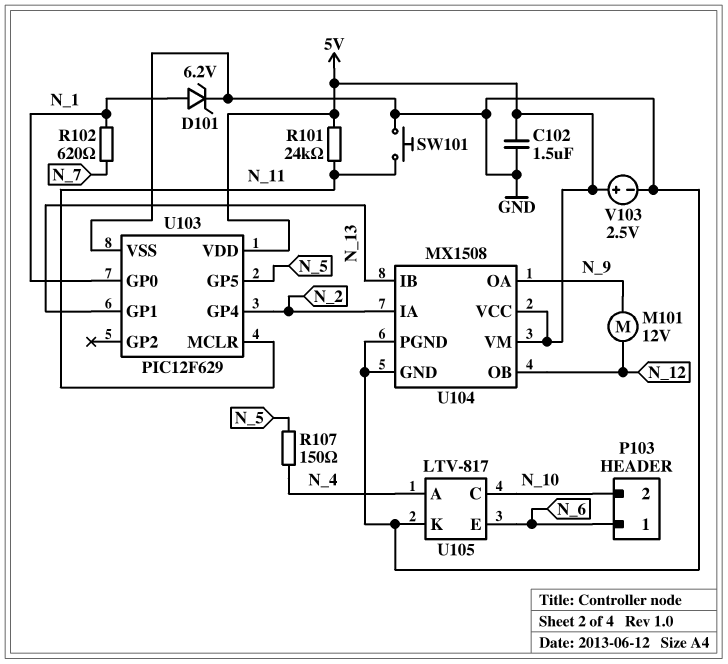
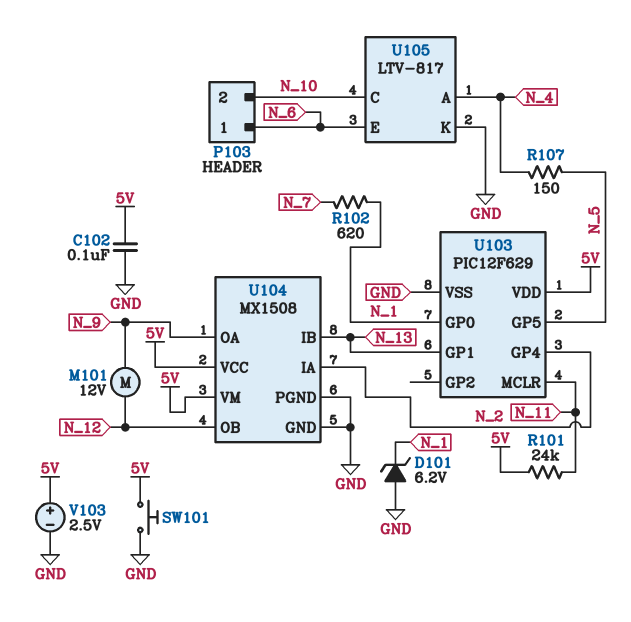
C102: 1.5uF (5V, GND) -> 100nF (5V, GND)
D101: zener 6.2V (A N_1, K GND) -> zener 6.2V (A GND, K N_1)
SW101: button (GND, N_11) -> button (5V, GND)

